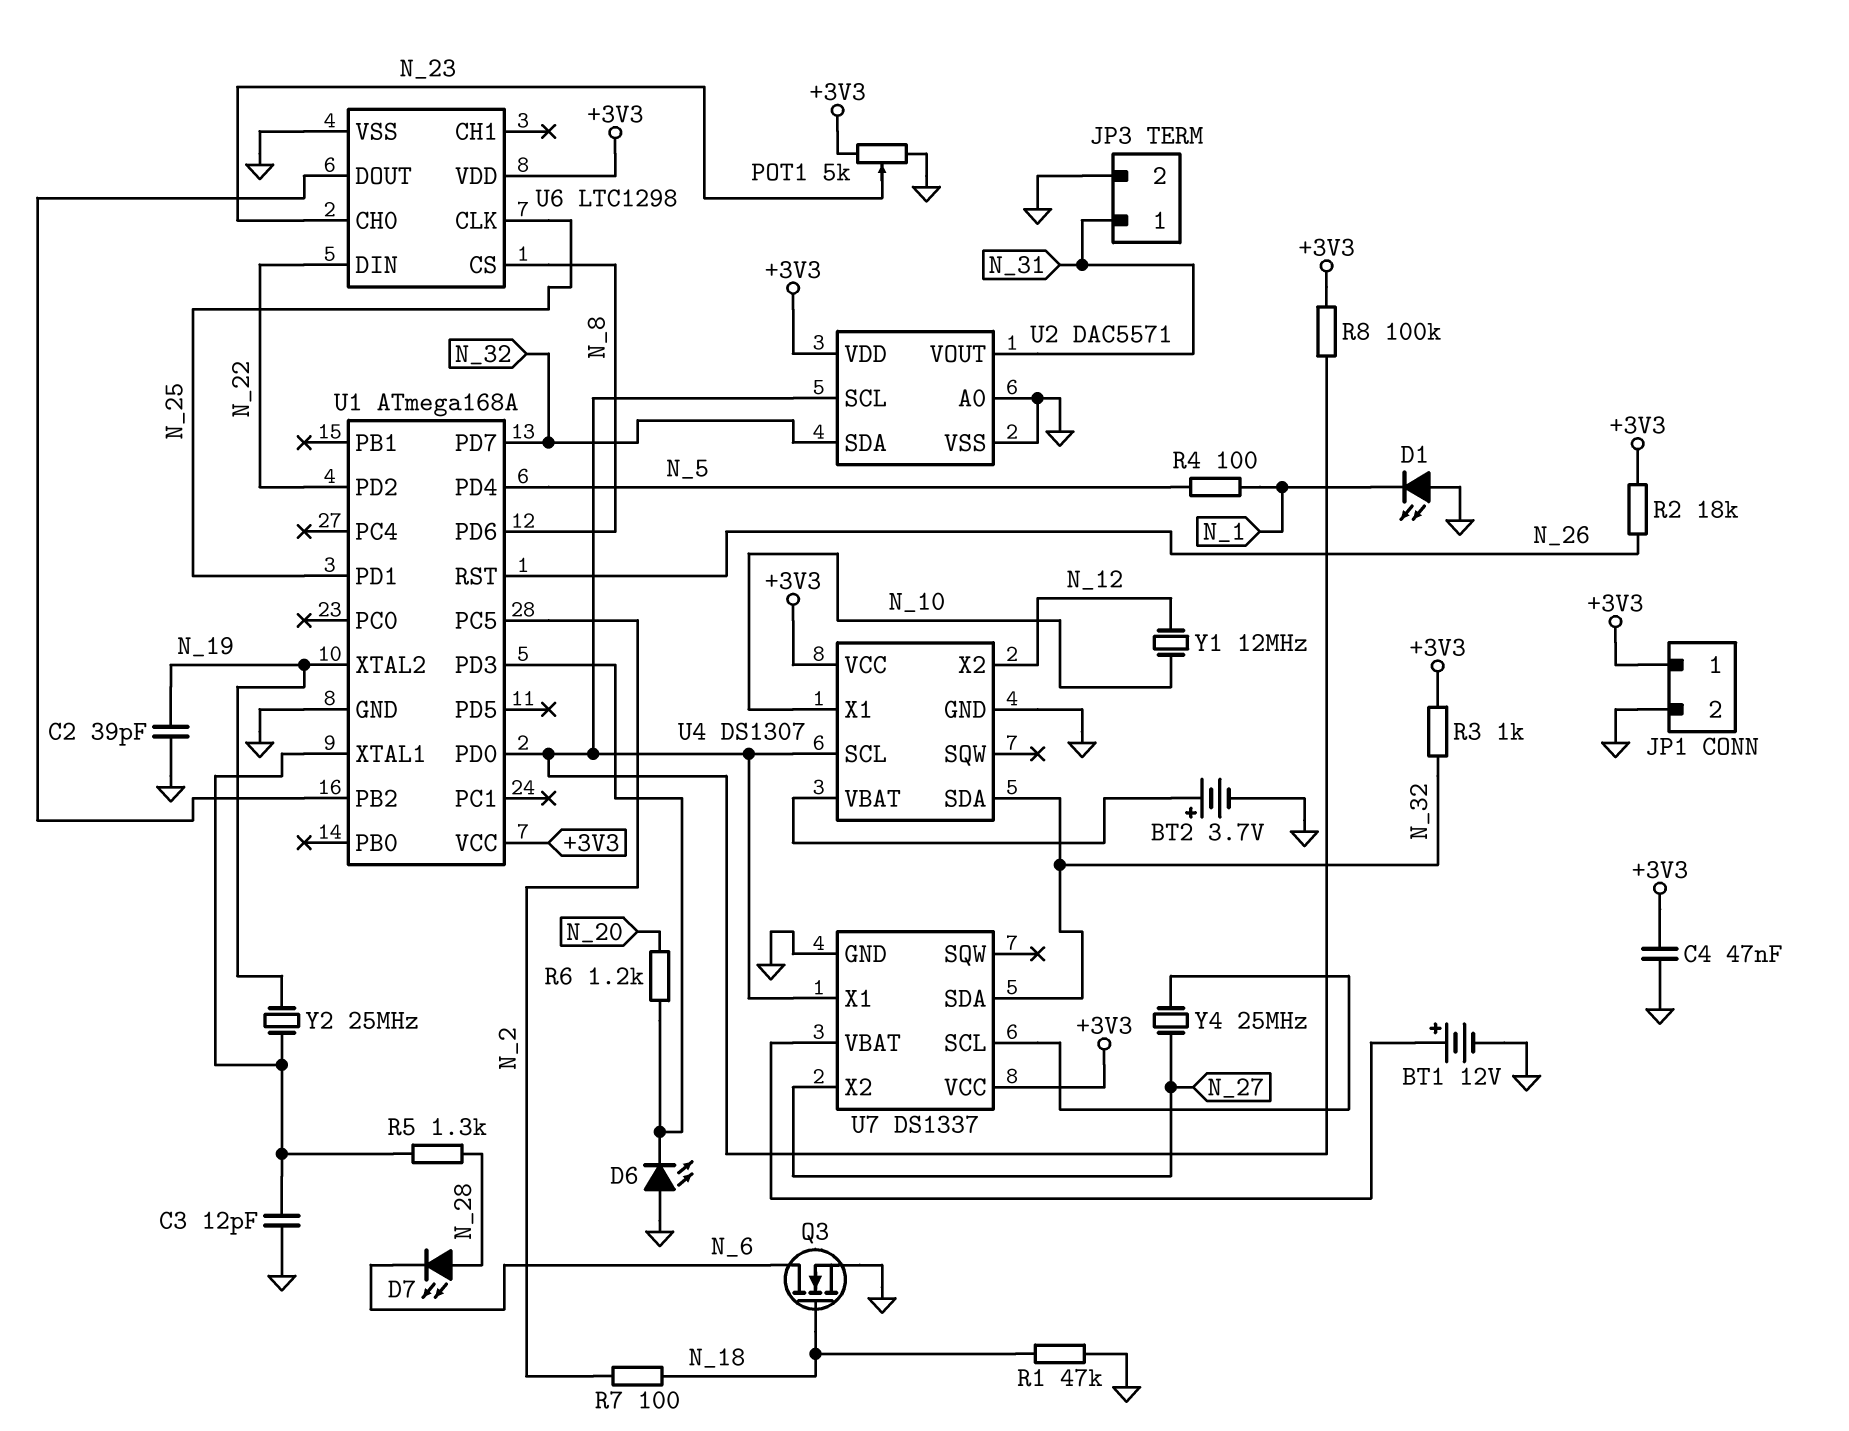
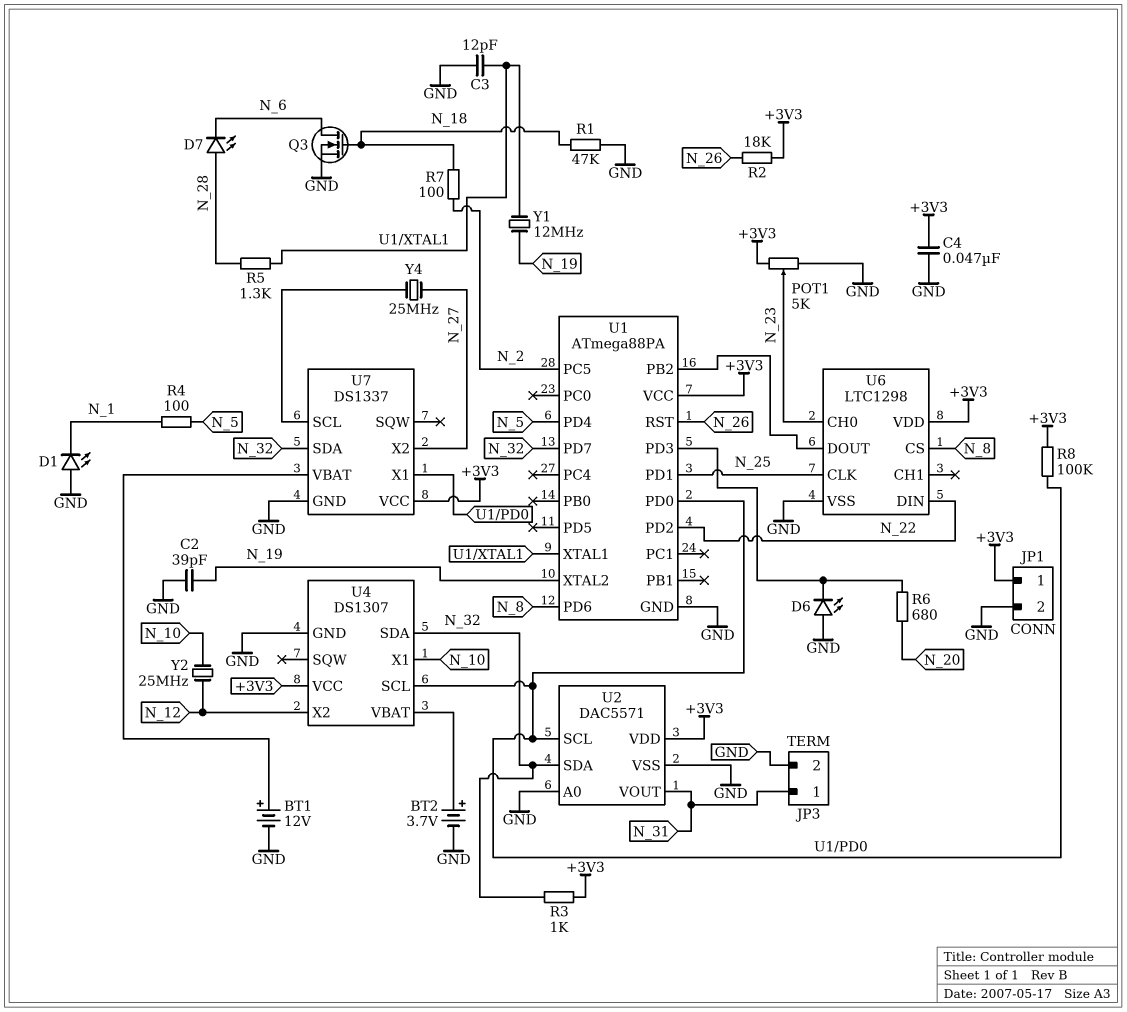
R6: 1.2k (N_20, U1/PD3) -> 680 (N_20, U1/PD3)
U1: ATmega168A -> ATmega88PA
Y1: 12MHz (N_10, N_12) -> 12MHz (N_19, U1/XTAL1)
Y2: 25MHz (N_19, U1/XTAL1) -> 25MHz (N_10, N_12)

